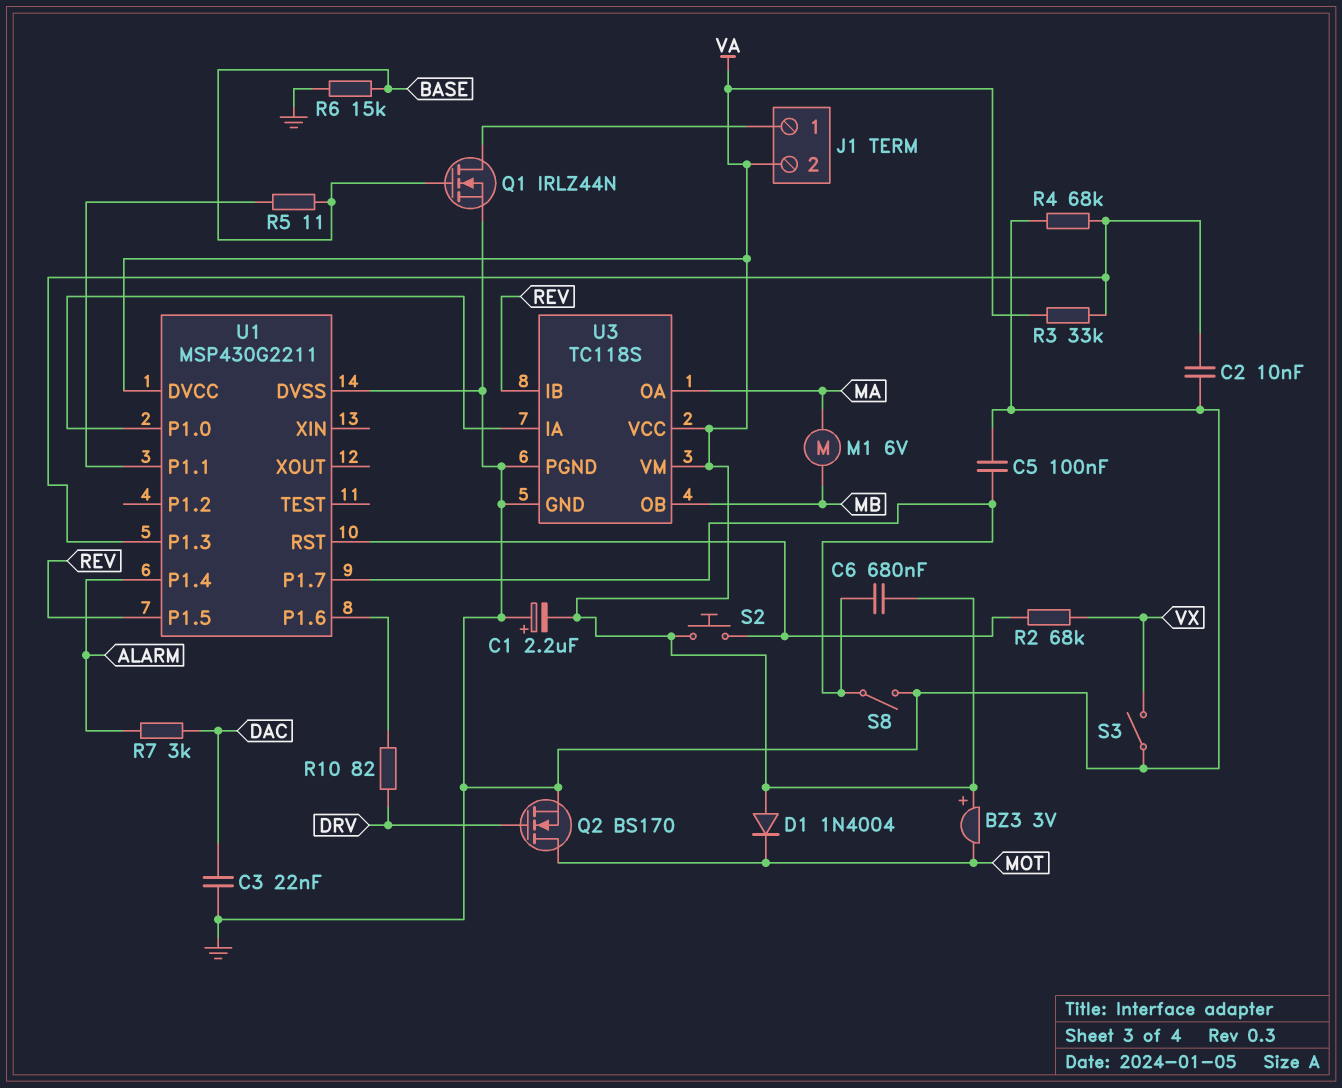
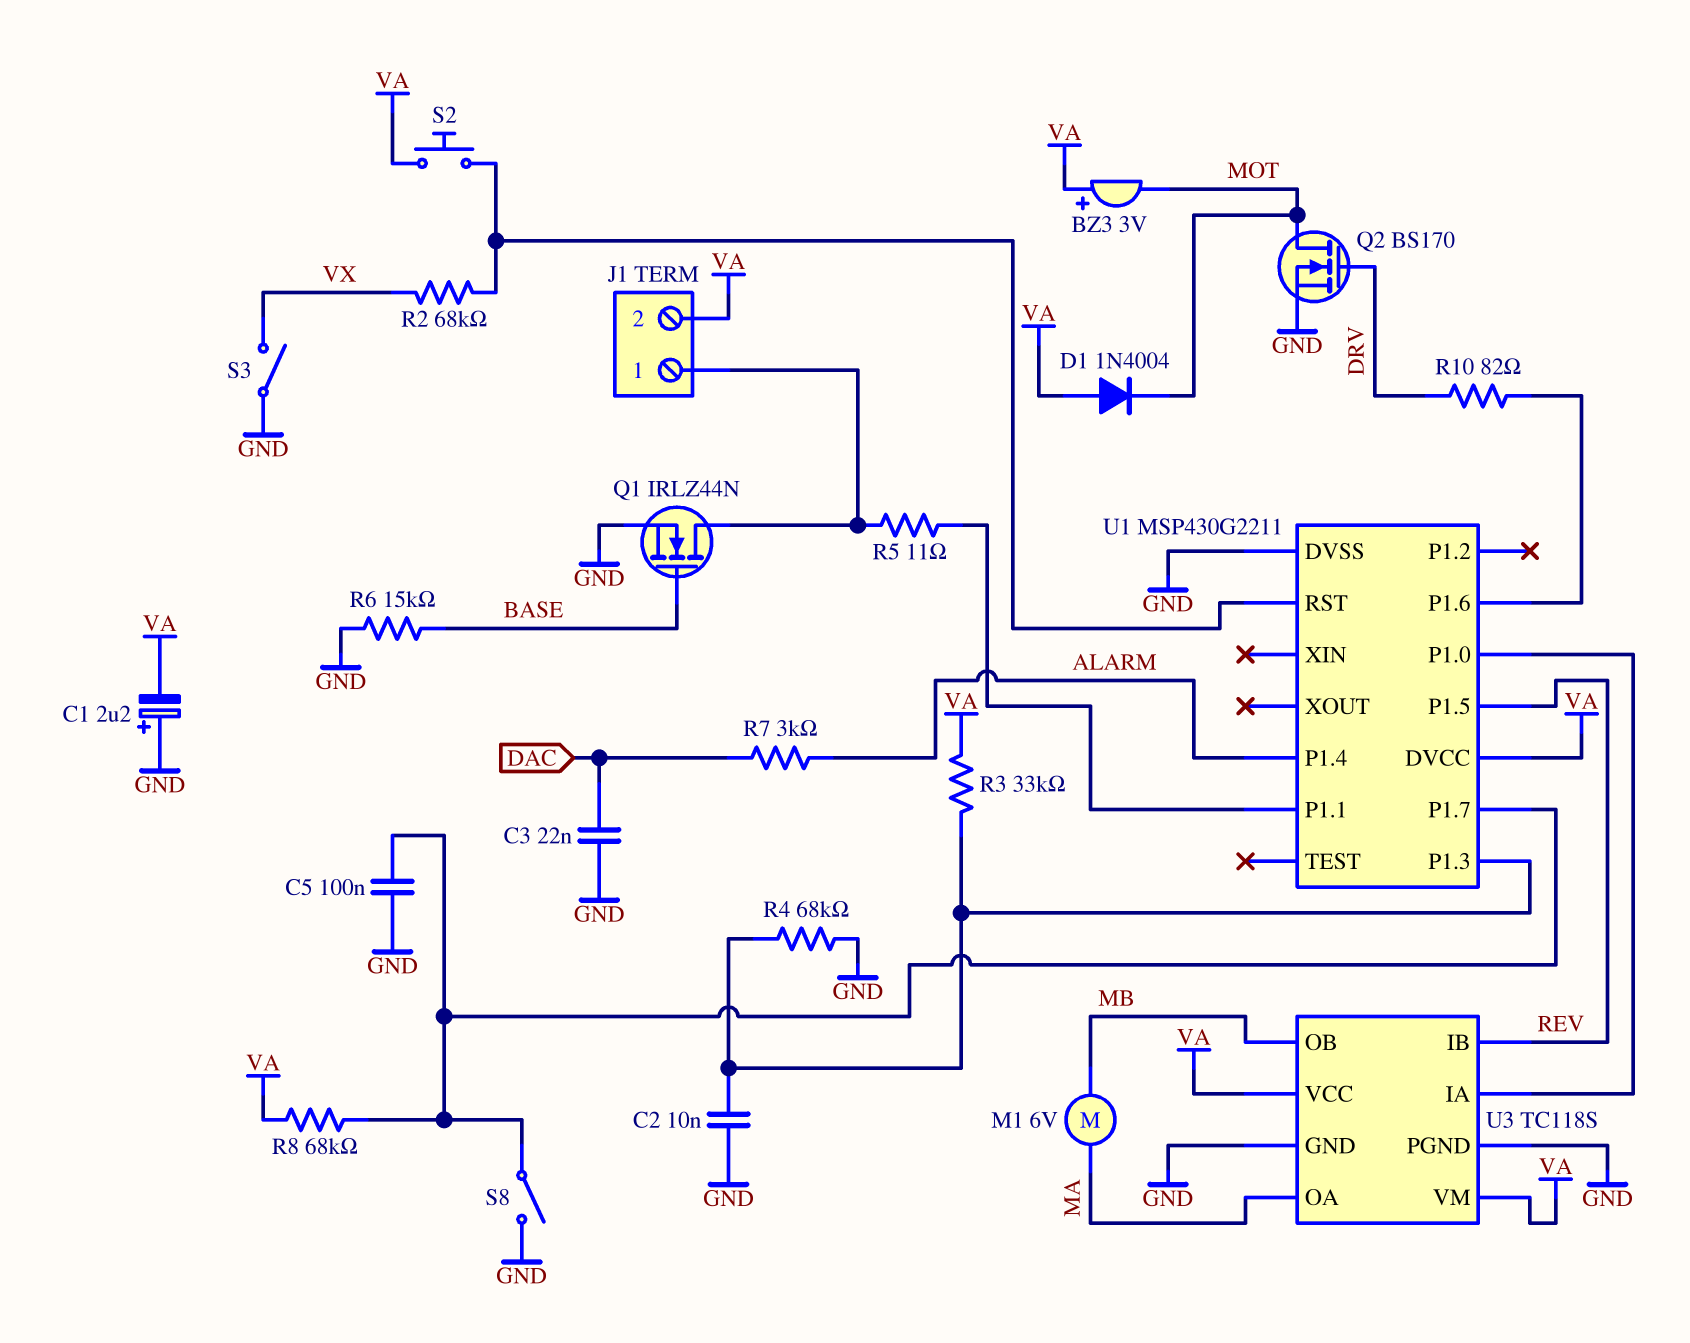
C6: 680nF (U1/P1.7, VA) -> none
R5: 11 (BASE, U1/P1.1) -> 11 (J1/1, U1/P1.1)
R8: none -> 68k (U1/P1.7, VA)

